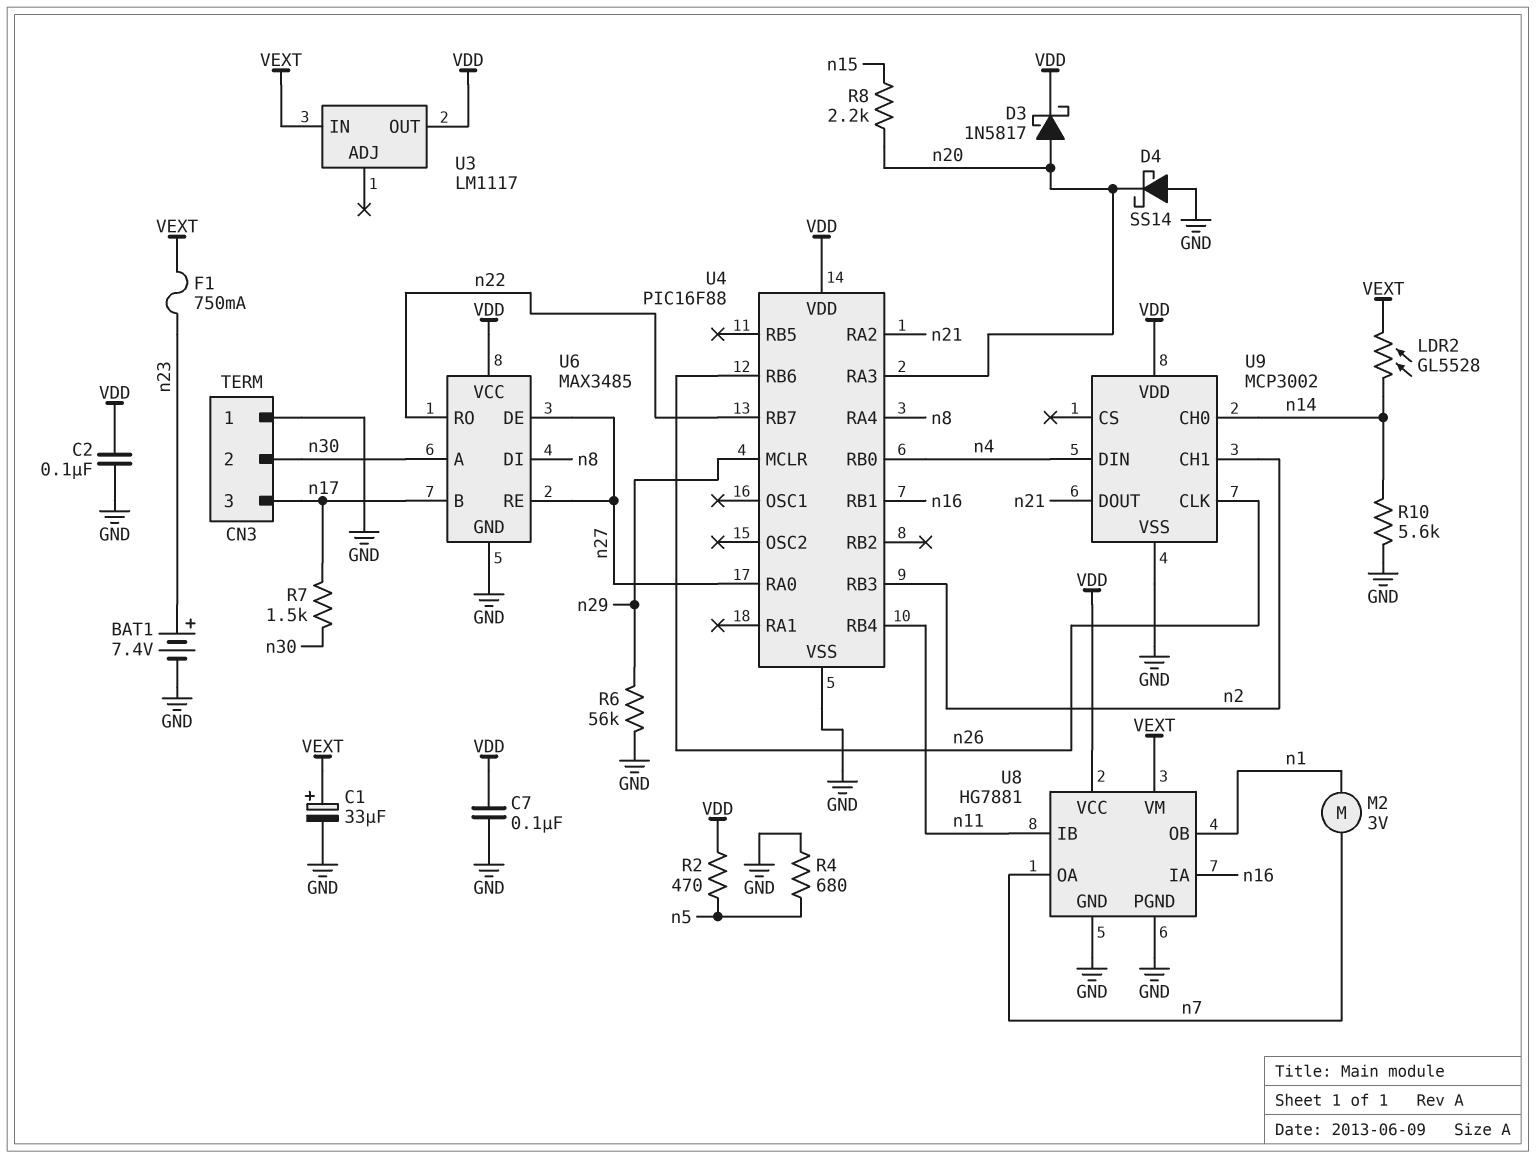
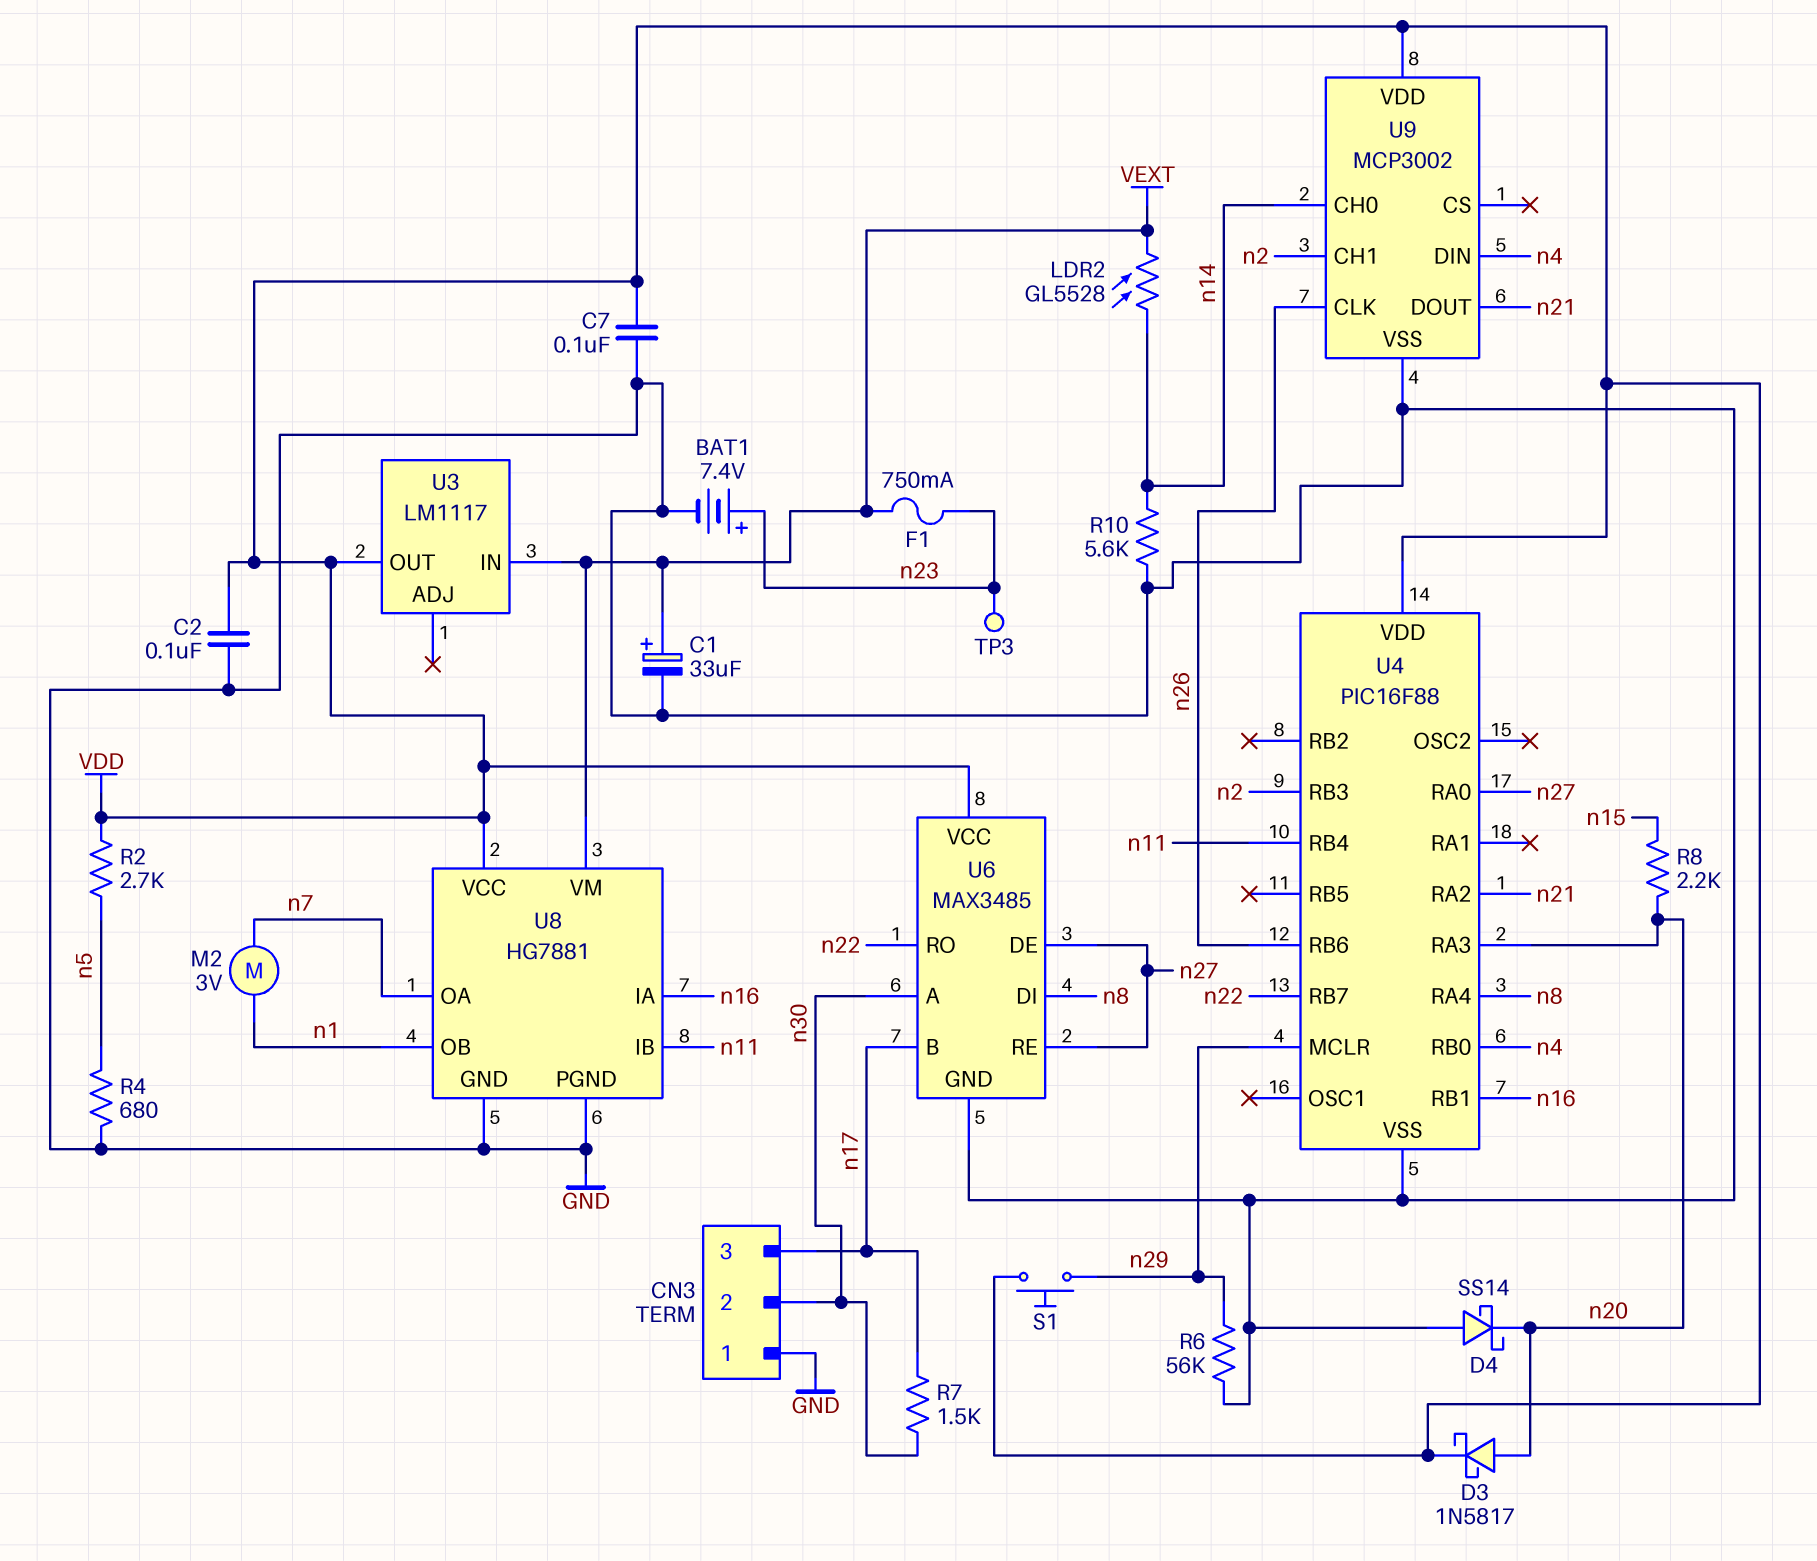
R2: 470 (VDD, n5) -> 2.7k (VDD, n5)
S1: none -> button (VDD, n29)
TP3: none -> test point (n23)

